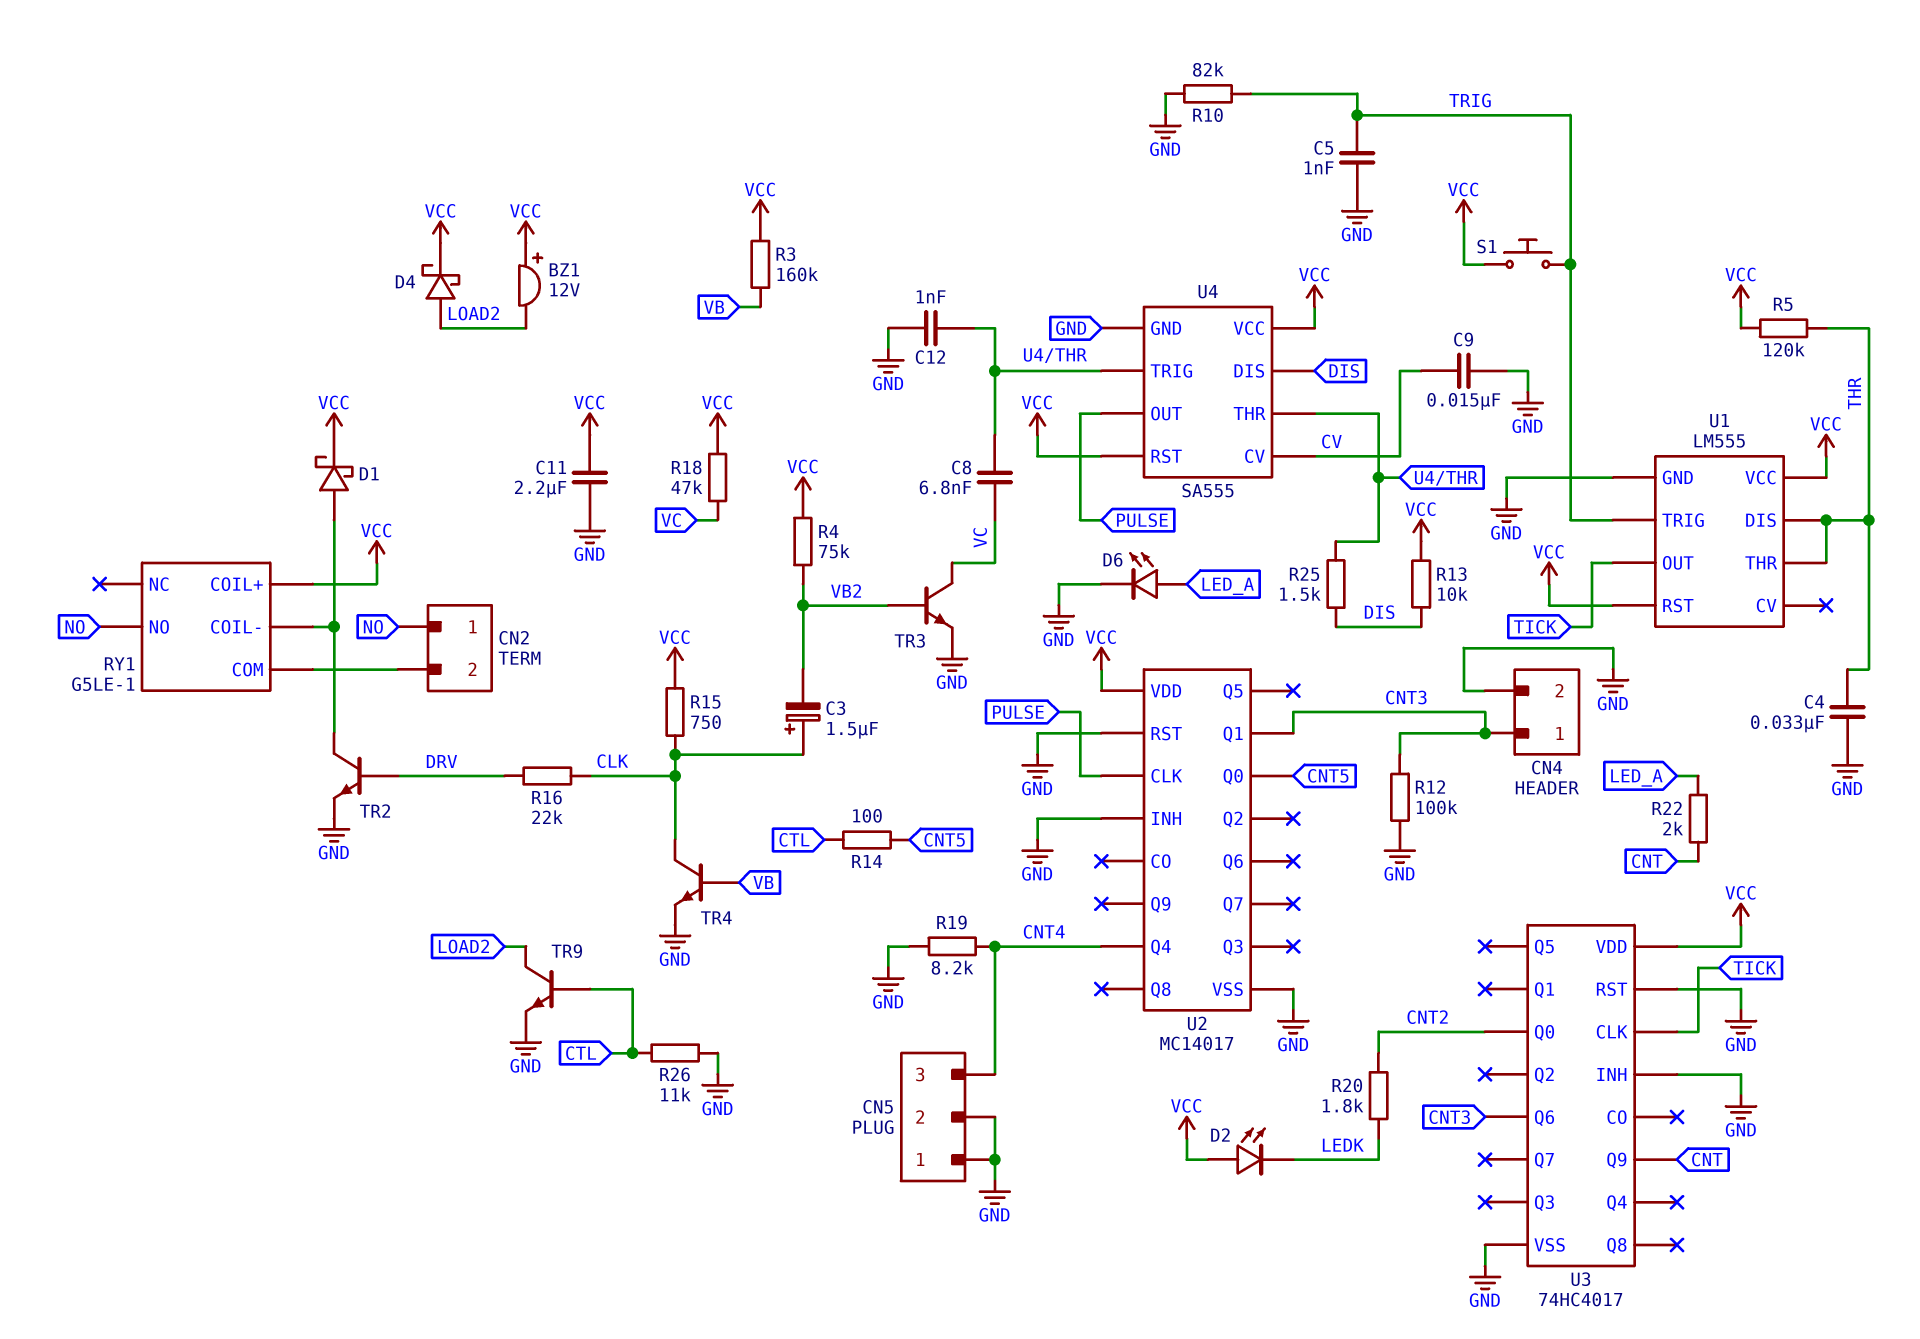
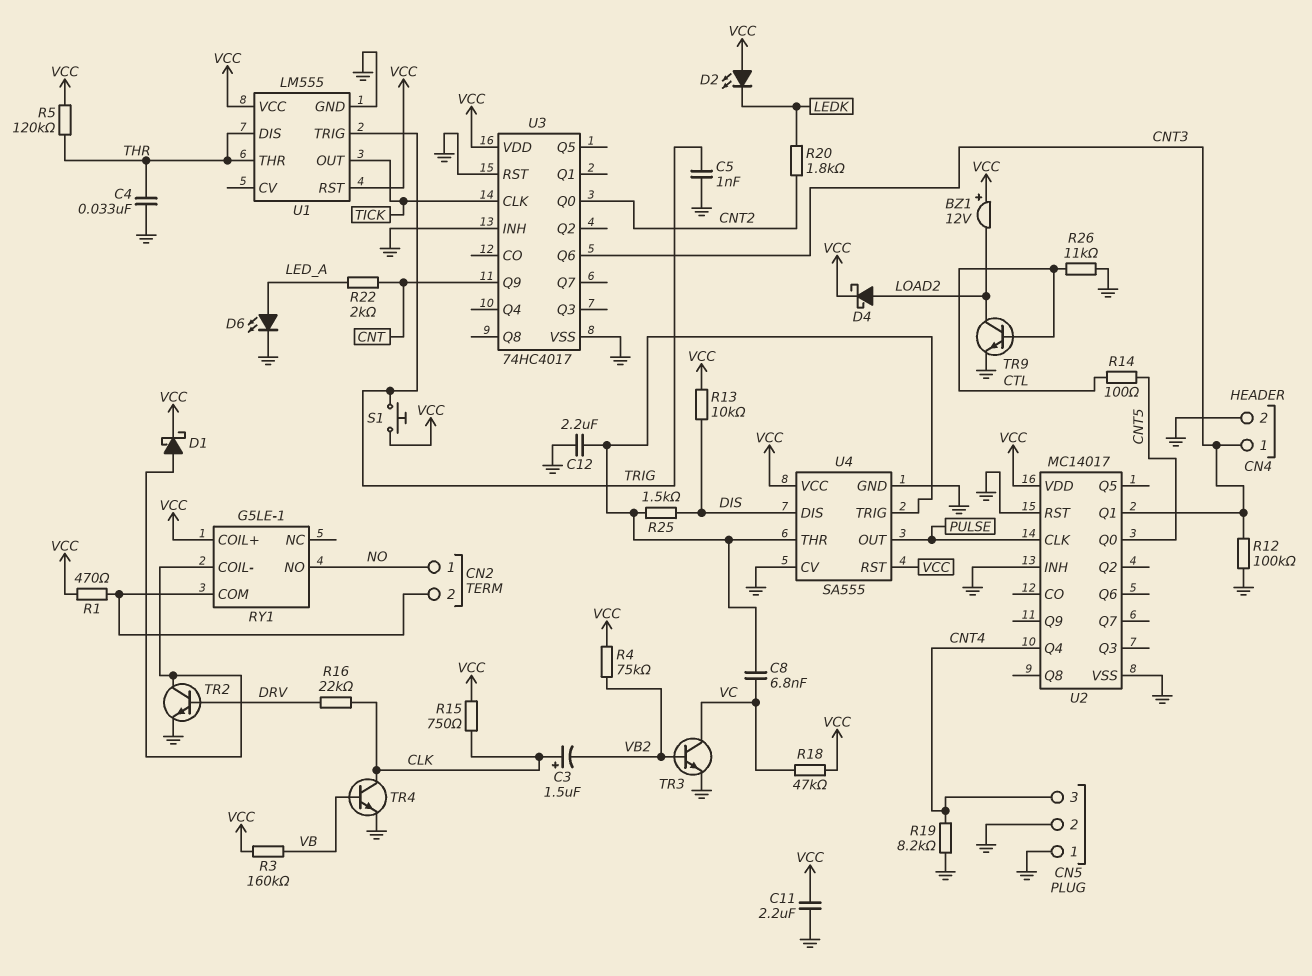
C9: 15nF (CV, GND) -> none
C12: 1nF (GND, U4/THR) -> 2.2uF (GND, U4/THR)
R1: none -> 470 (CN2/2, VCC)
R10: 82k (GND, TRIG) -> none
U4 pin CV: CV -> GND

